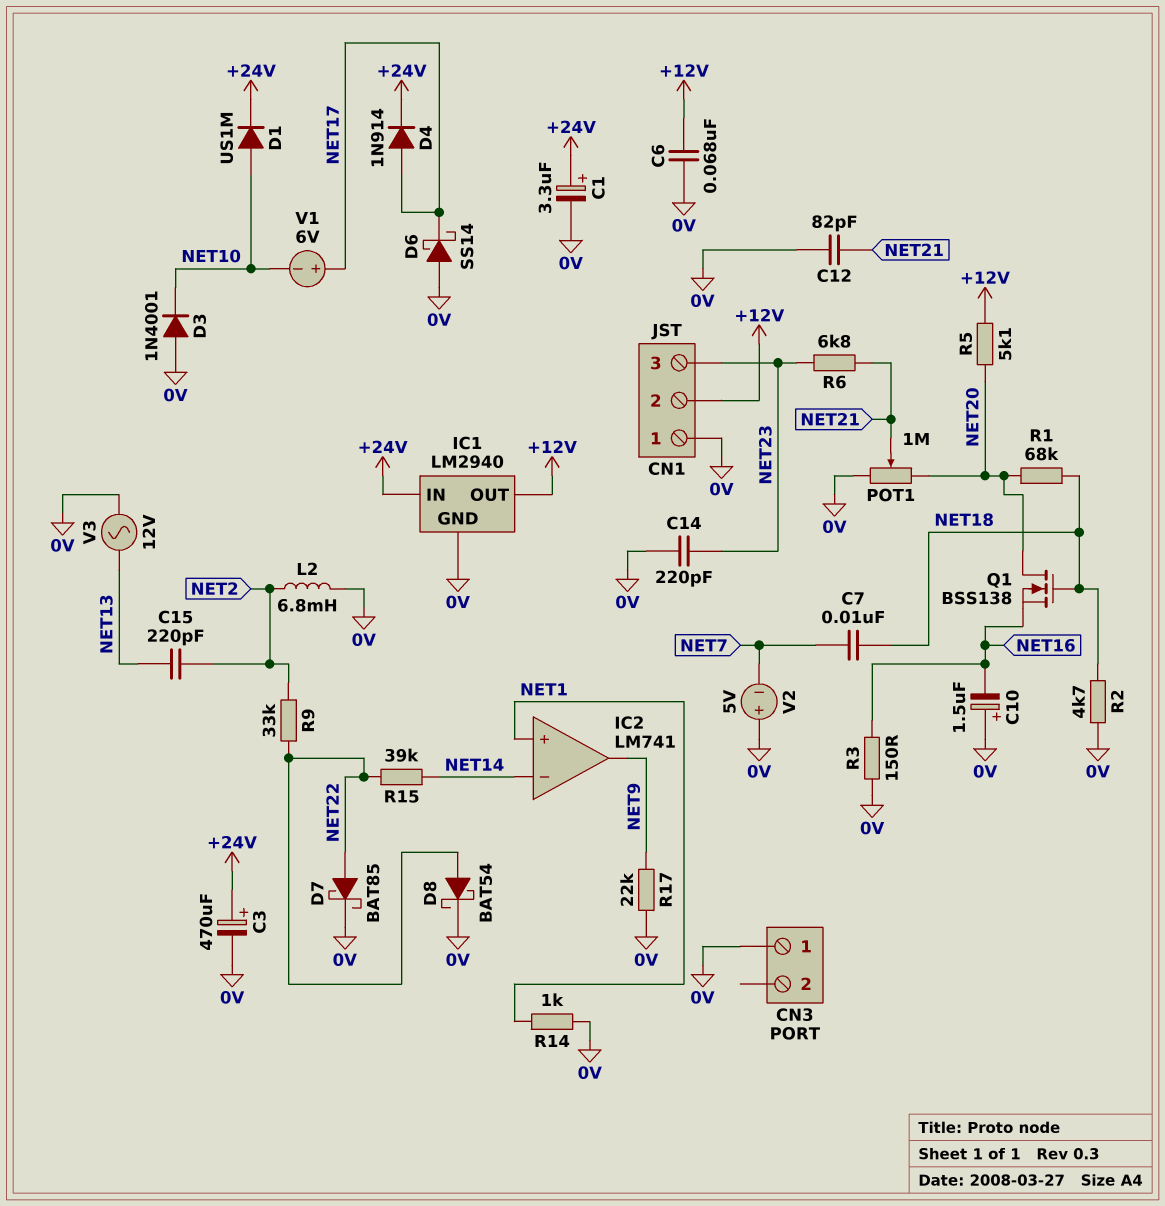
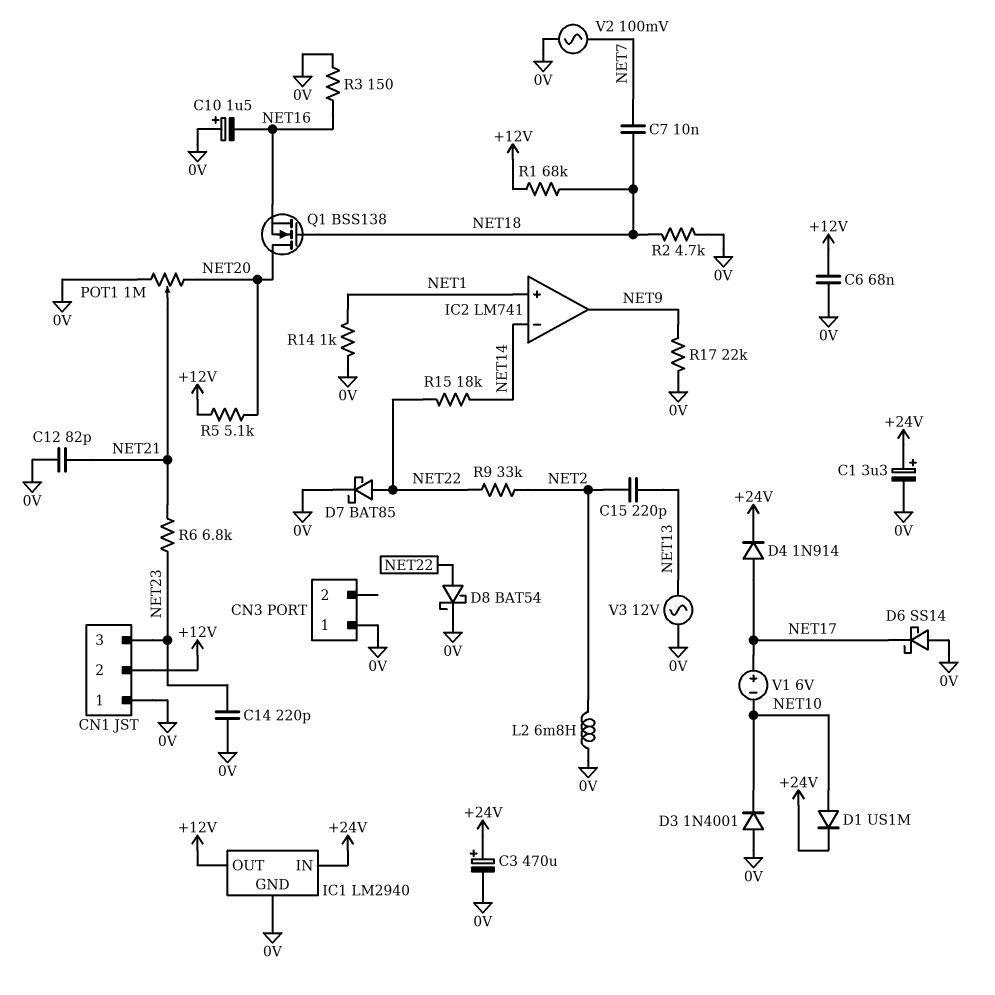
R1: 68k (NET18, NET20) -> 68k (+12V, NET18)
R15: 39k (NET14, NET22) -> 18k (NET14, NET22)
V2: 5V (plus 0V, minus NET7) -> AC 100mV (0V, NET7)

